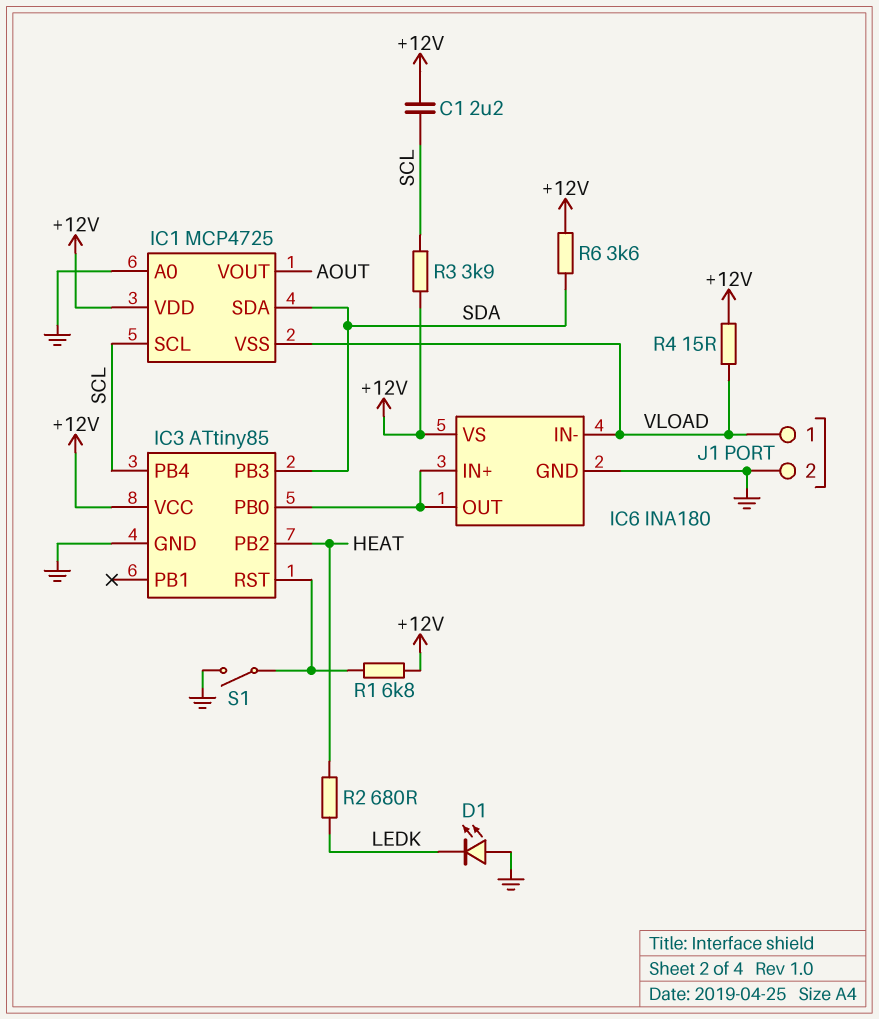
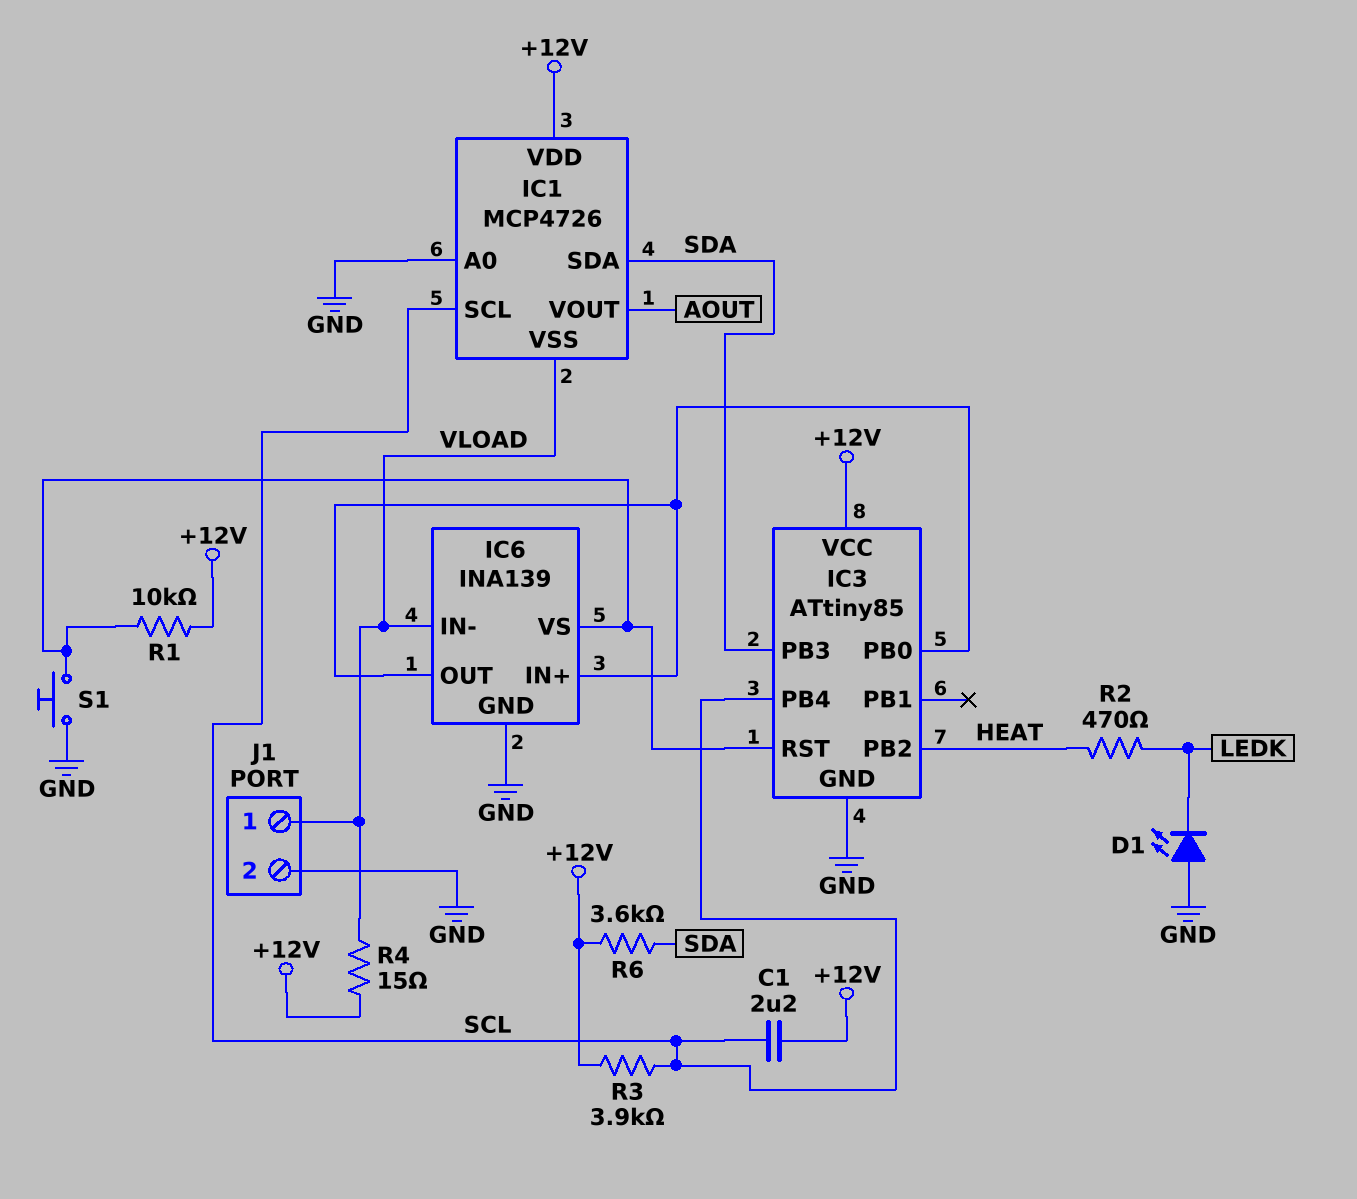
IC1: MCP4725 -> MCP4726
IC6: INA180 -> INA139
IC6 pin VS: +12V -> IC3/RST
R1: 6.8k (+12V, IC3/RST) -> 10k (+12V, IC3/RST)
R2: 680 (HEAT, LEDK) -> 470 (HEAT, LEDK)
S1: switch (GND, IC3/RST) -> button (GND, IC3/RST)

